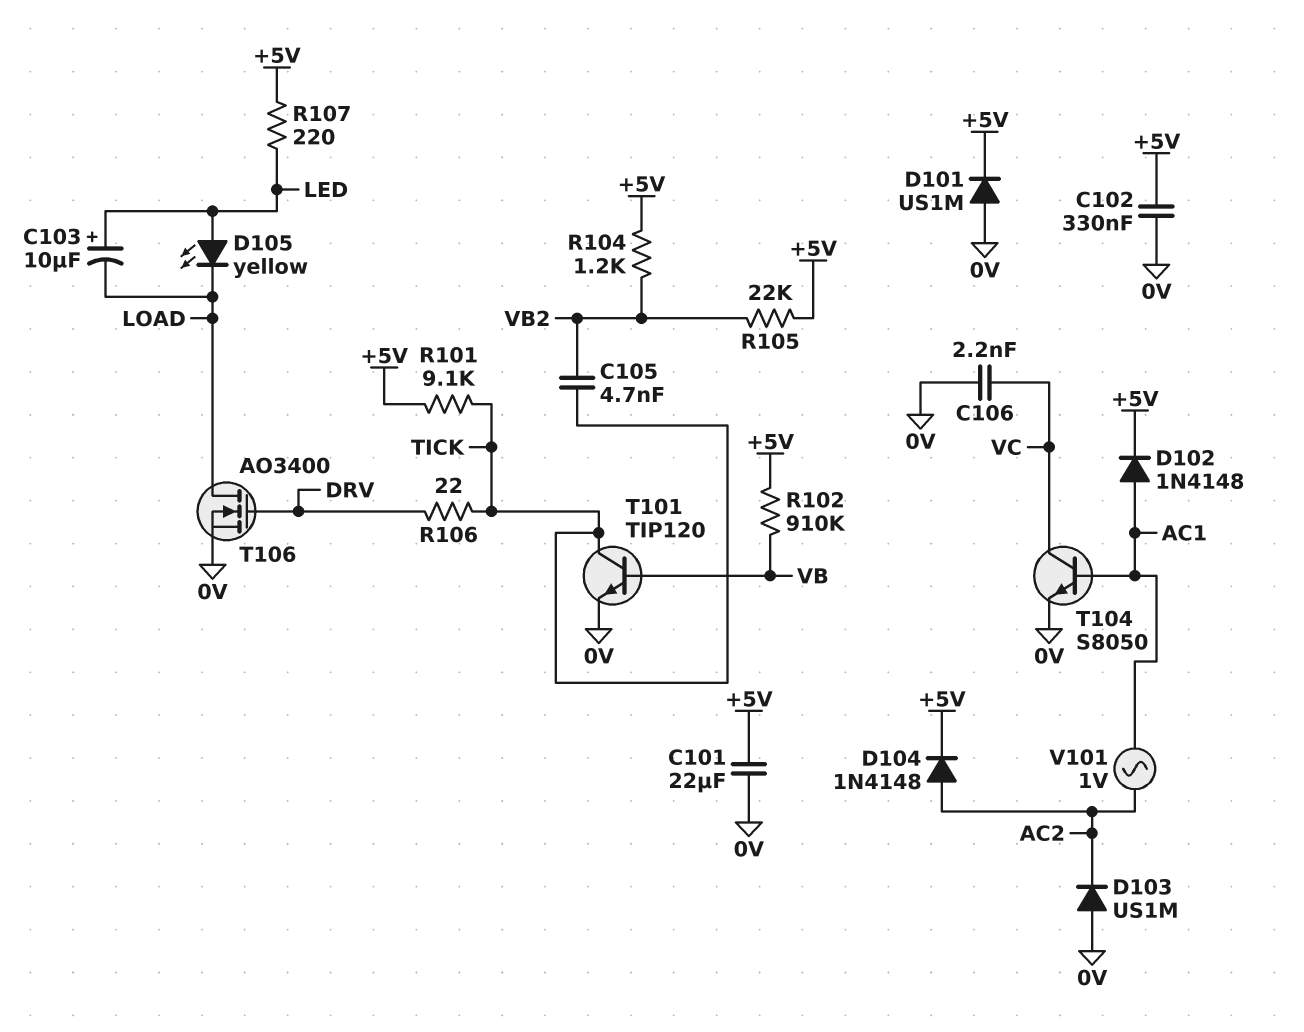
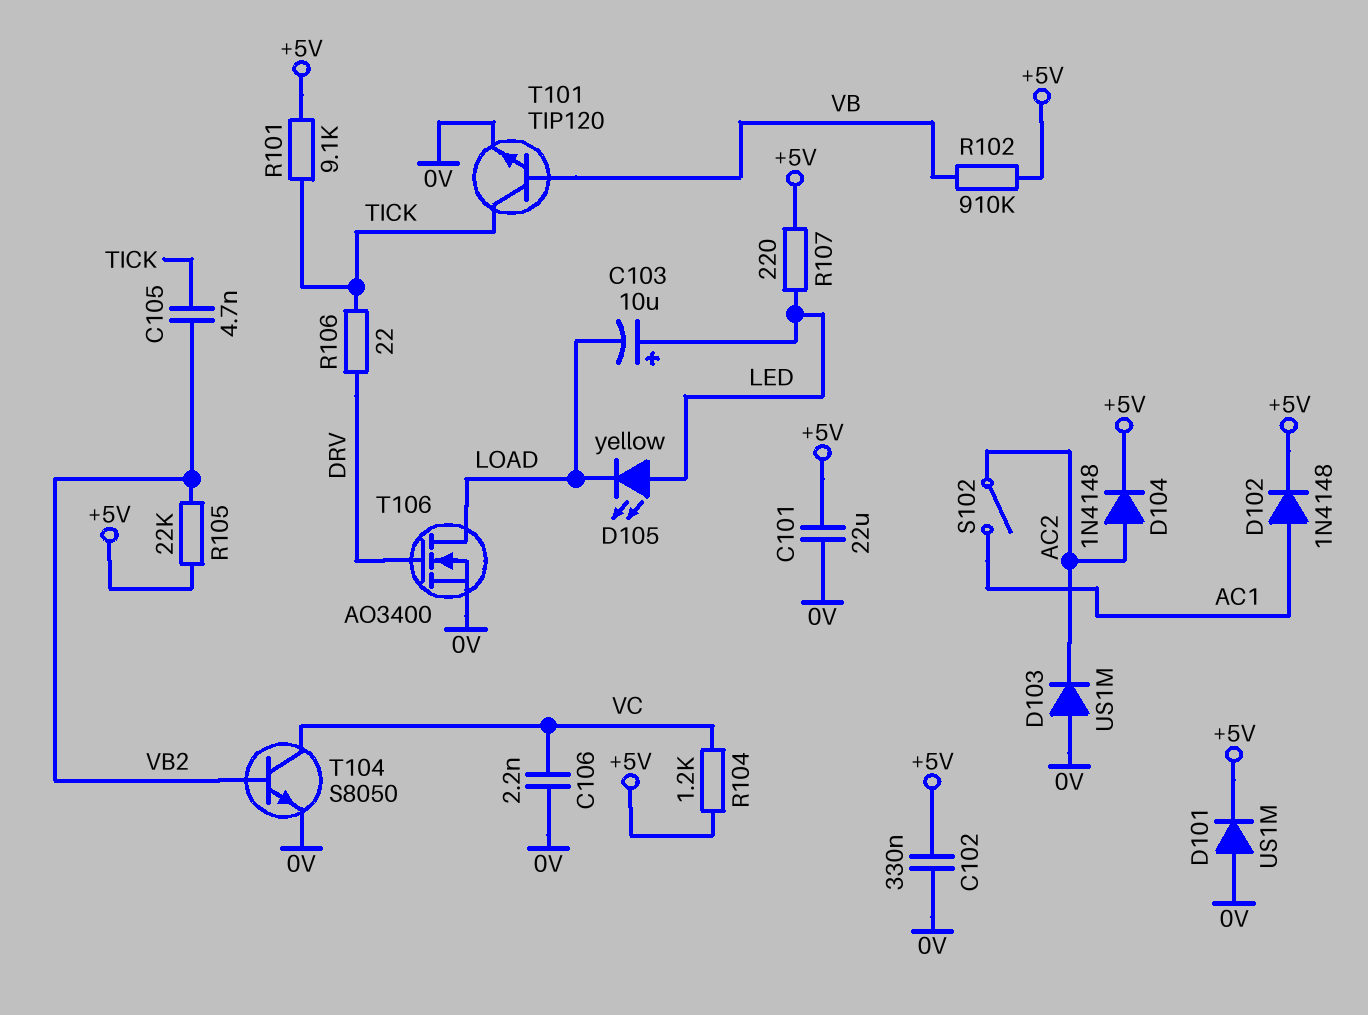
R104: 1.2k (+5V, VB2) -> 1.2k (+5V, VC)
S102: none -> switch (AC1, AC2)
T104: NPN S8050 (B AC1, C VC, E 0V) -> NPN S8050 (B VB2, C VC, E 0V)
V101: AC 1V (AC1, AC2) -> none

